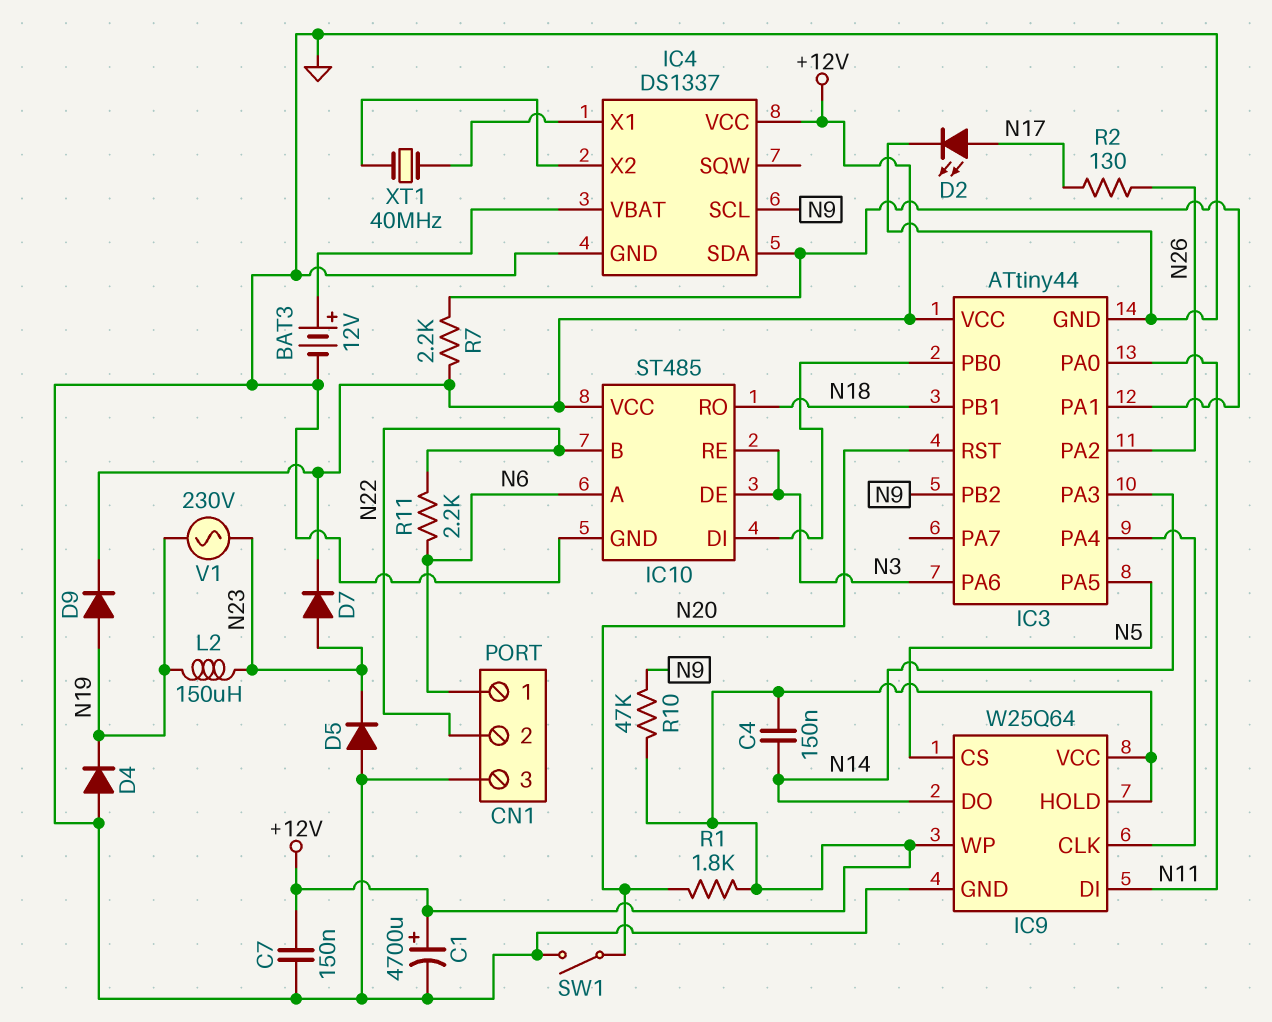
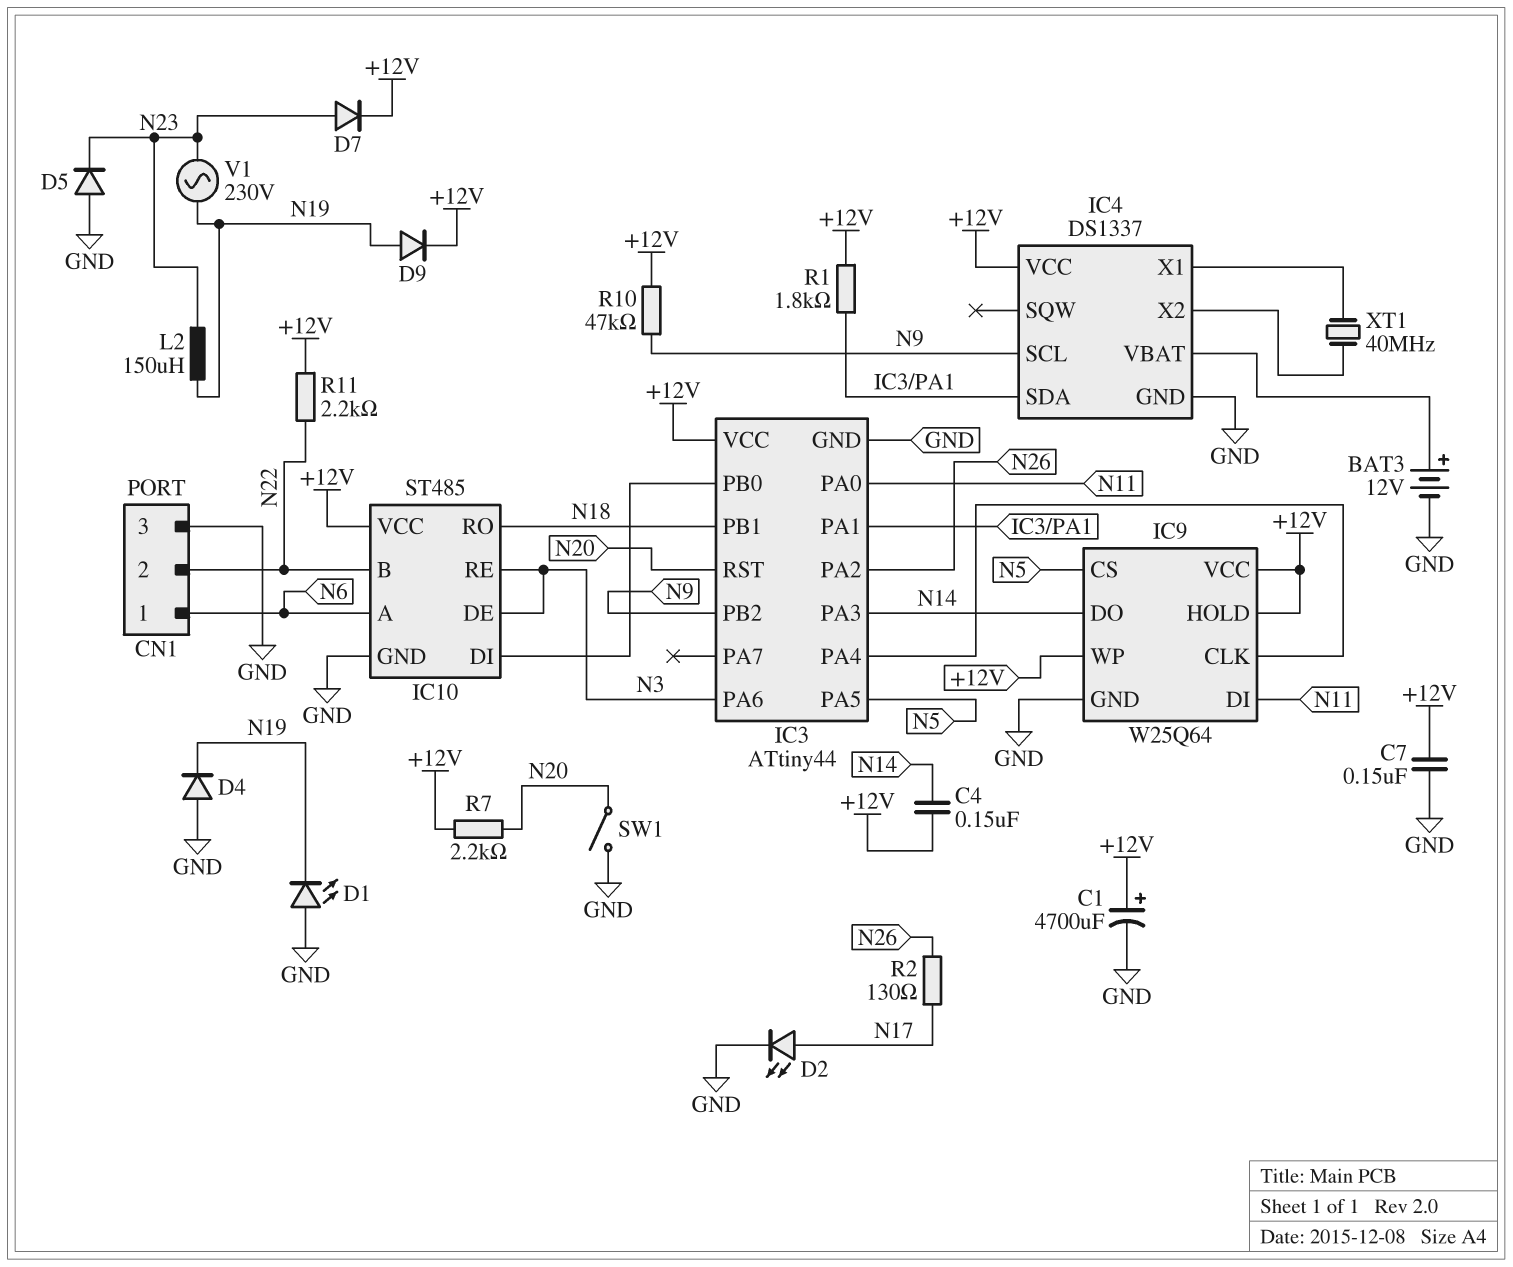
D1: none -> LED (A GND, K N19)
R1: 1.8k (+12V, N20) -> 1.8k (+12V, IC3/PA1)
R7: 2.2k (+12V, IC3/PA1) -> 2.2k (+12V, N20)
R11: 2.2k (N6, N22) -> 2.2k (+12V, N22)

